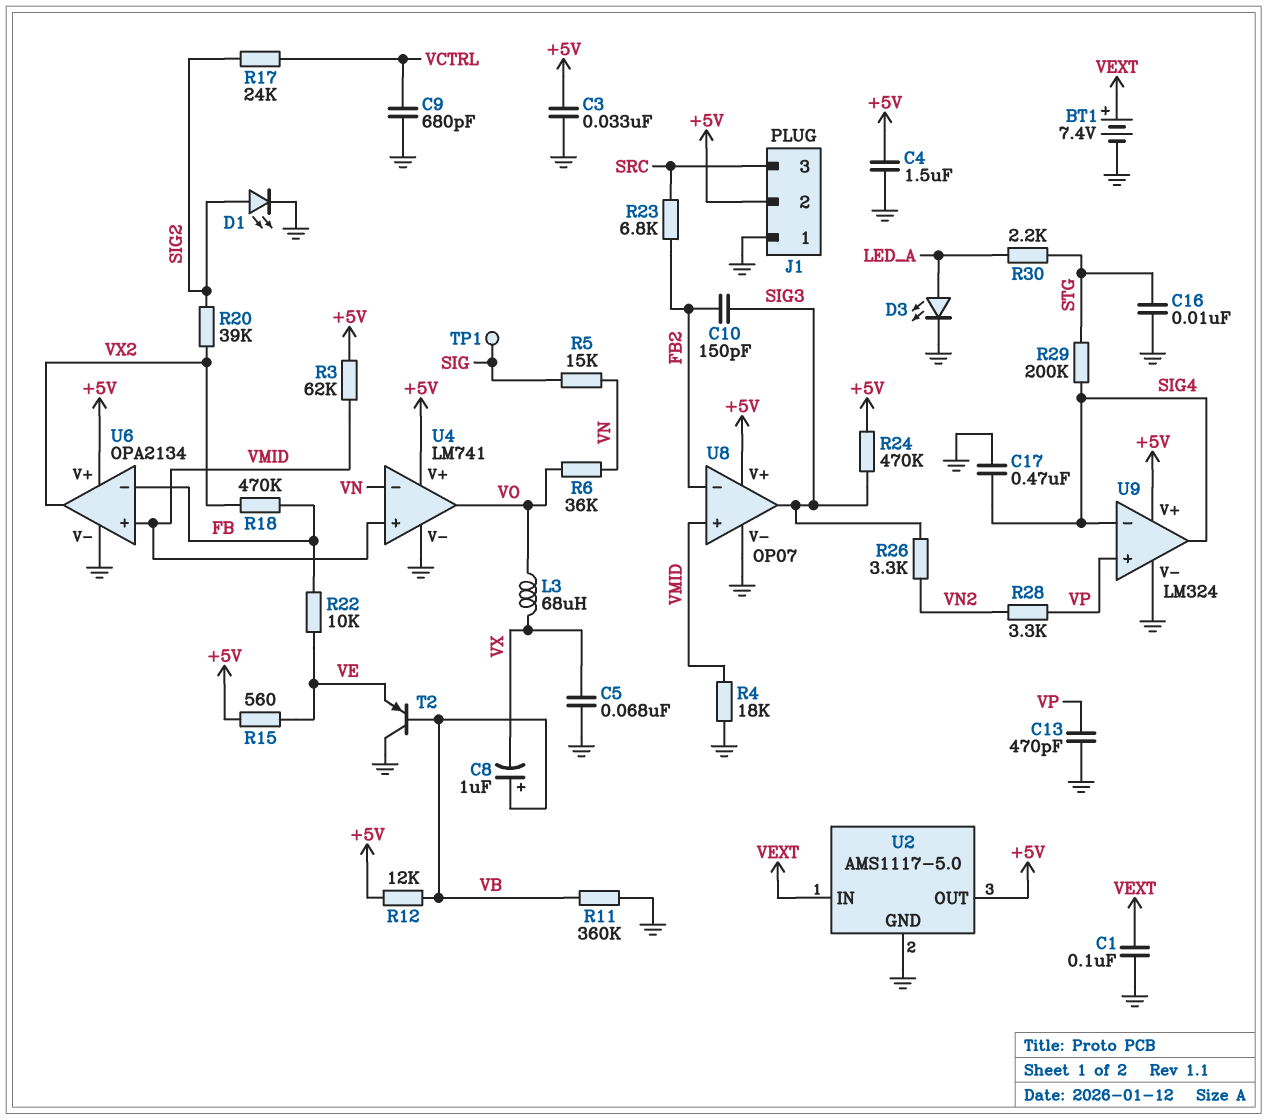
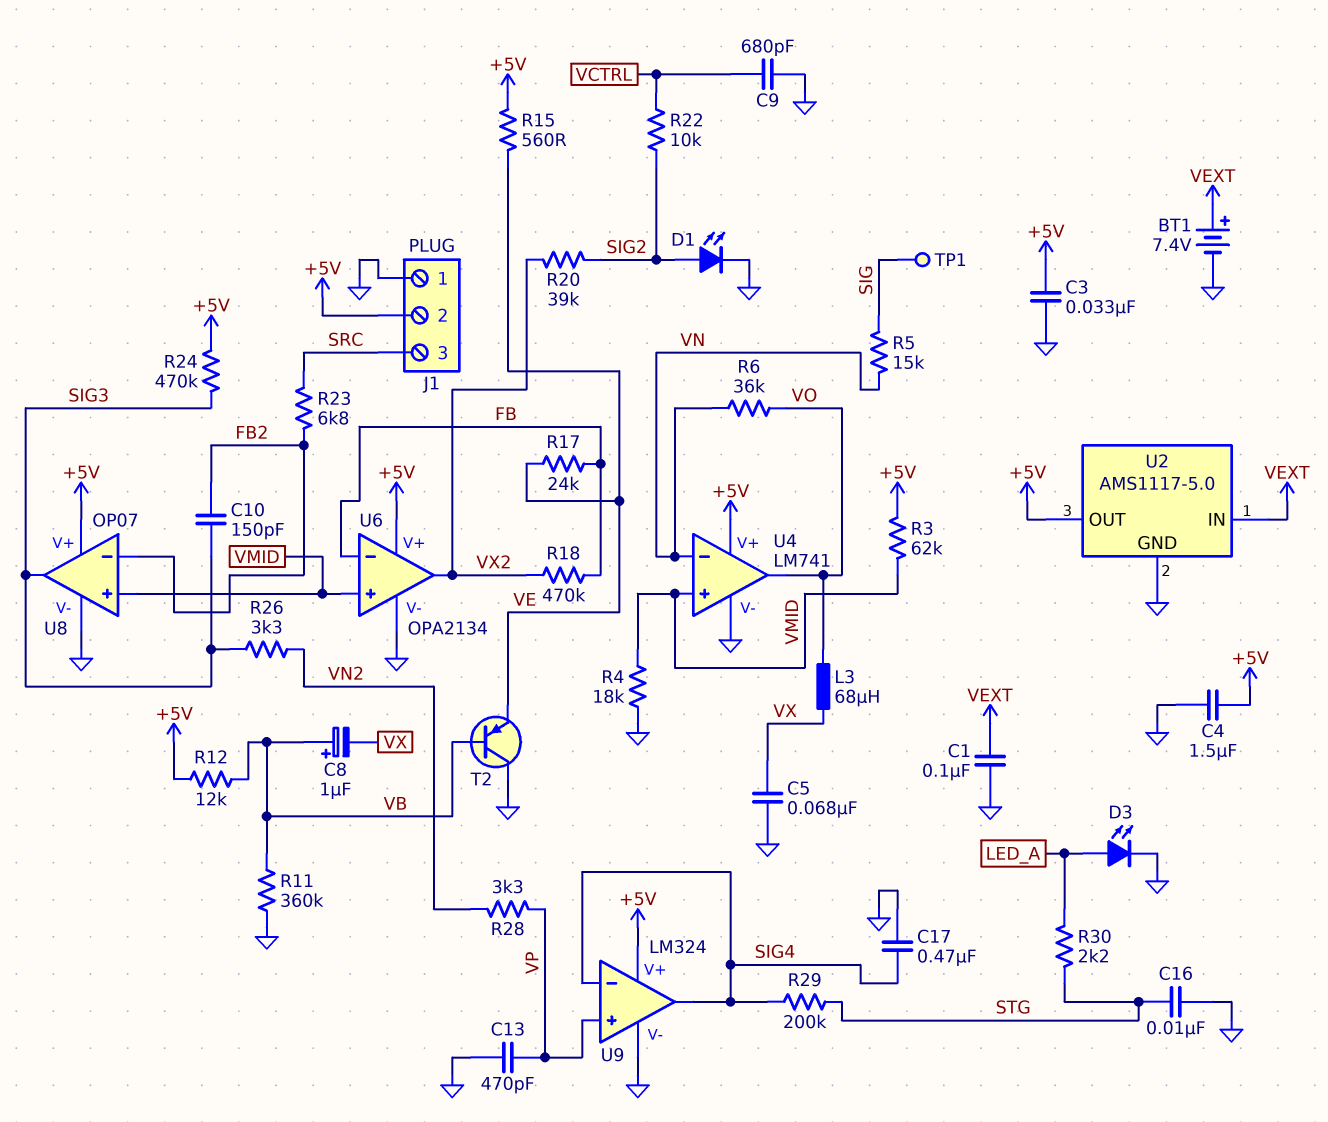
R17: 24k (SIG2, VCTRL) -> 24k (FB, VE)
R22: 10k (FB, VE) -> 10k (SIG2, VCTRL)

